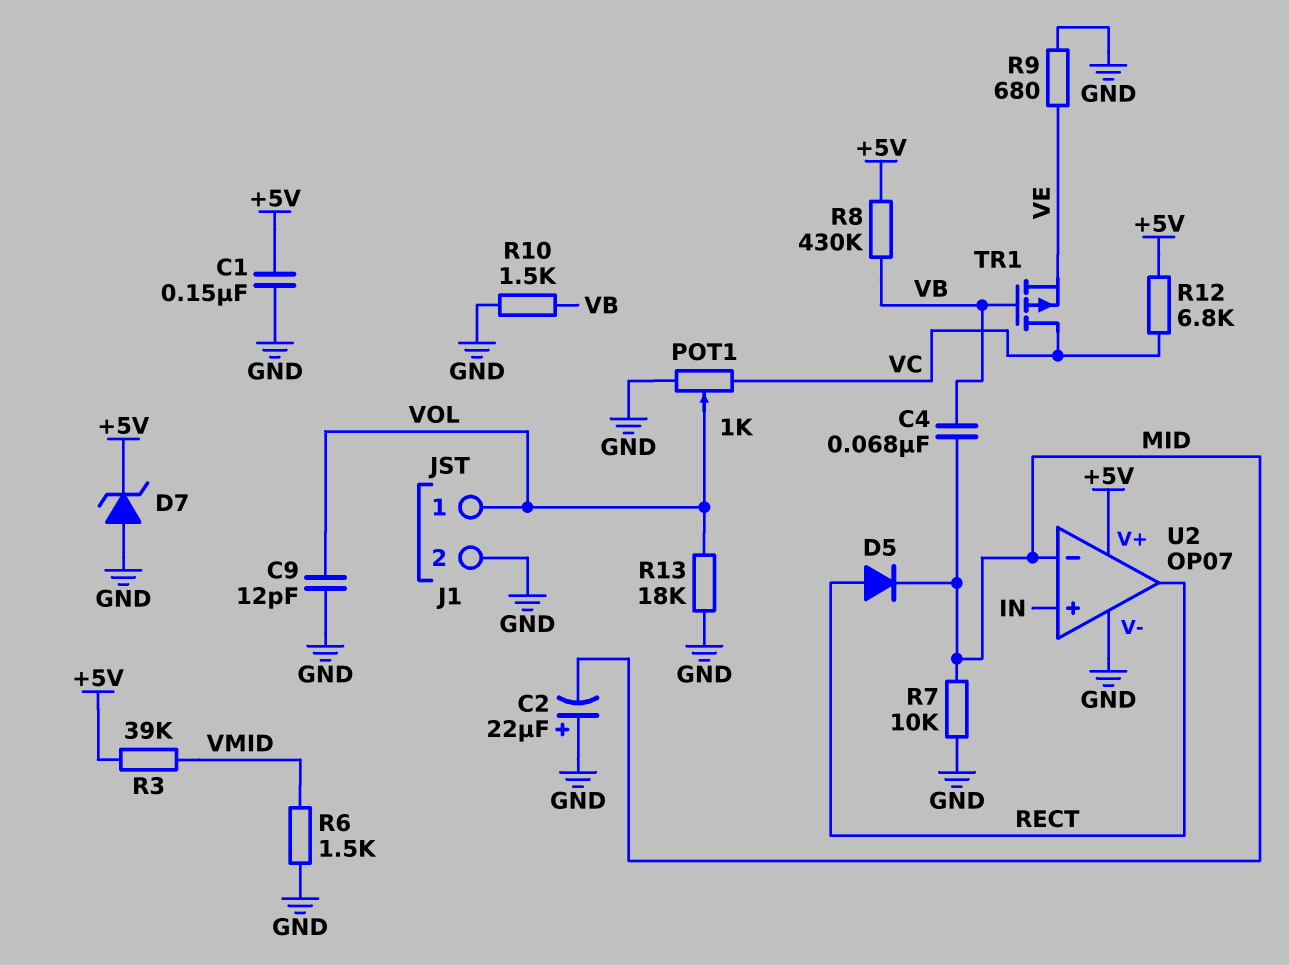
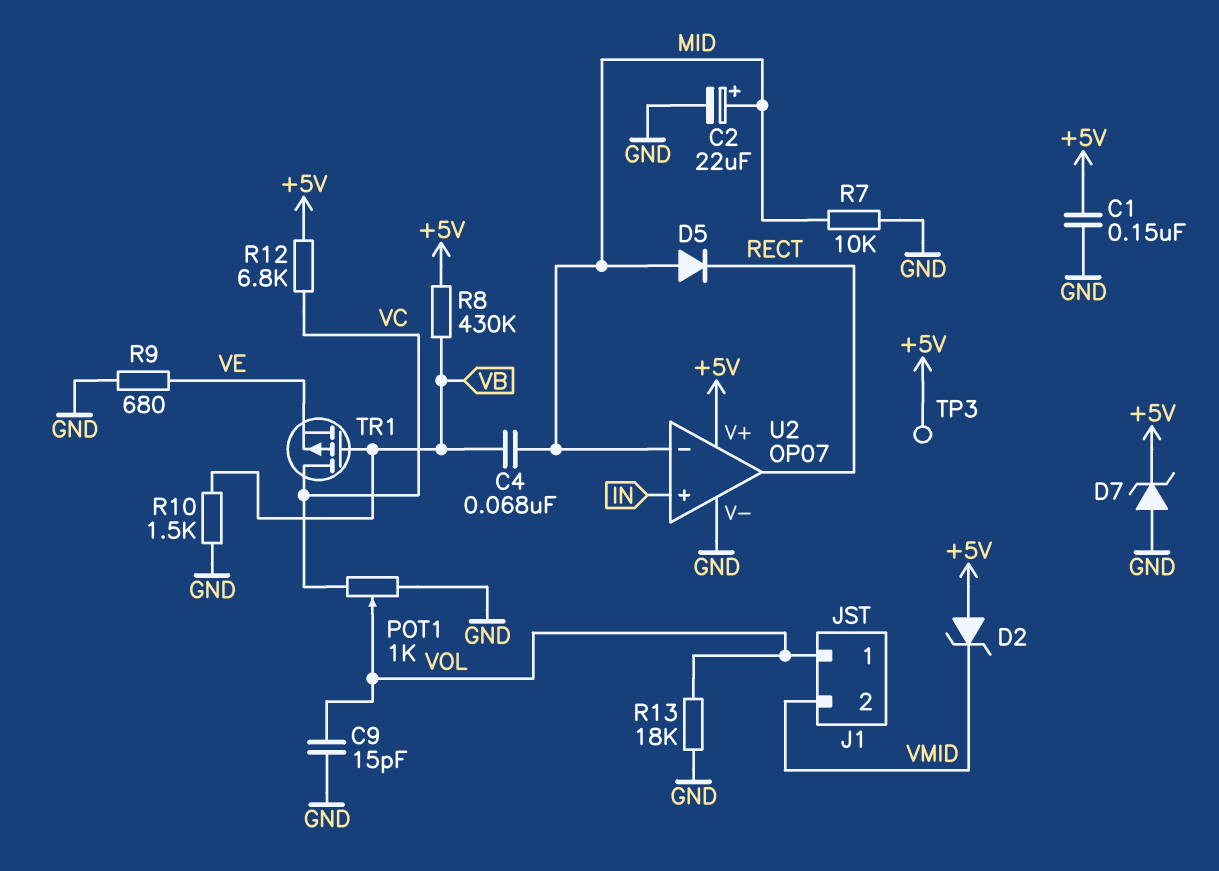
C2: 22uF (plus GND, minus MID) -> 22uF (plus MID, minus GND)
C9: 12pF (GND, VOL) -> 15pF (GND, VOL)
D2: none -> zener (A +5V, K VMID)
D5: diode (A RECT, K MID) -> diode (A MID, K RECT)
J1 pin 2: GND -> VMID
R3: 39k (+5V, VMID) -> none
R6: 1.5k (GND, VMID) -> none
TP3: none -> test point (+5V)

